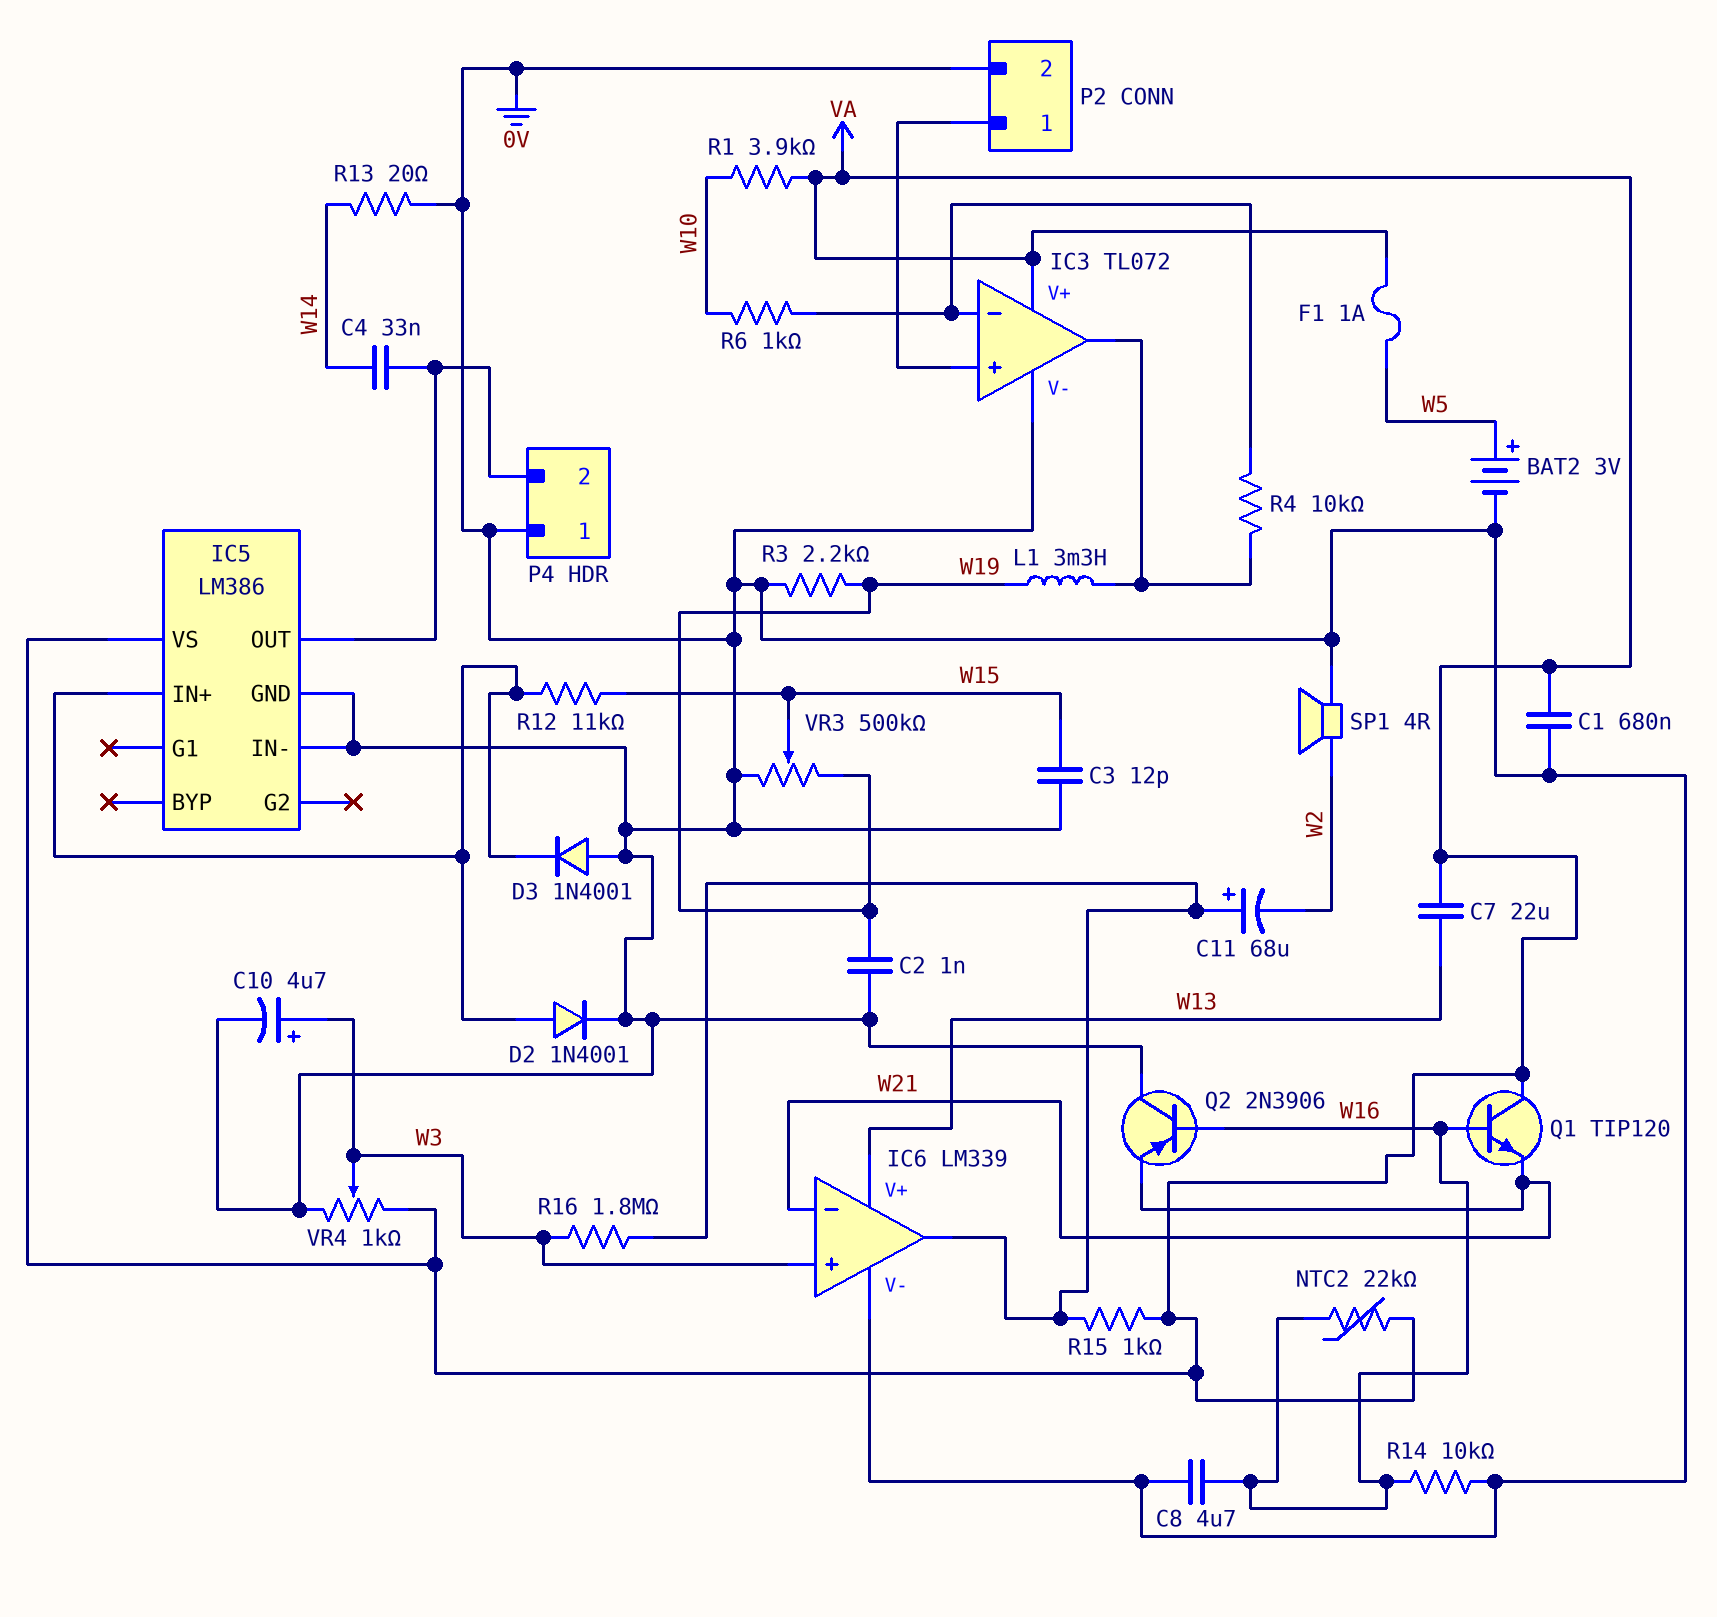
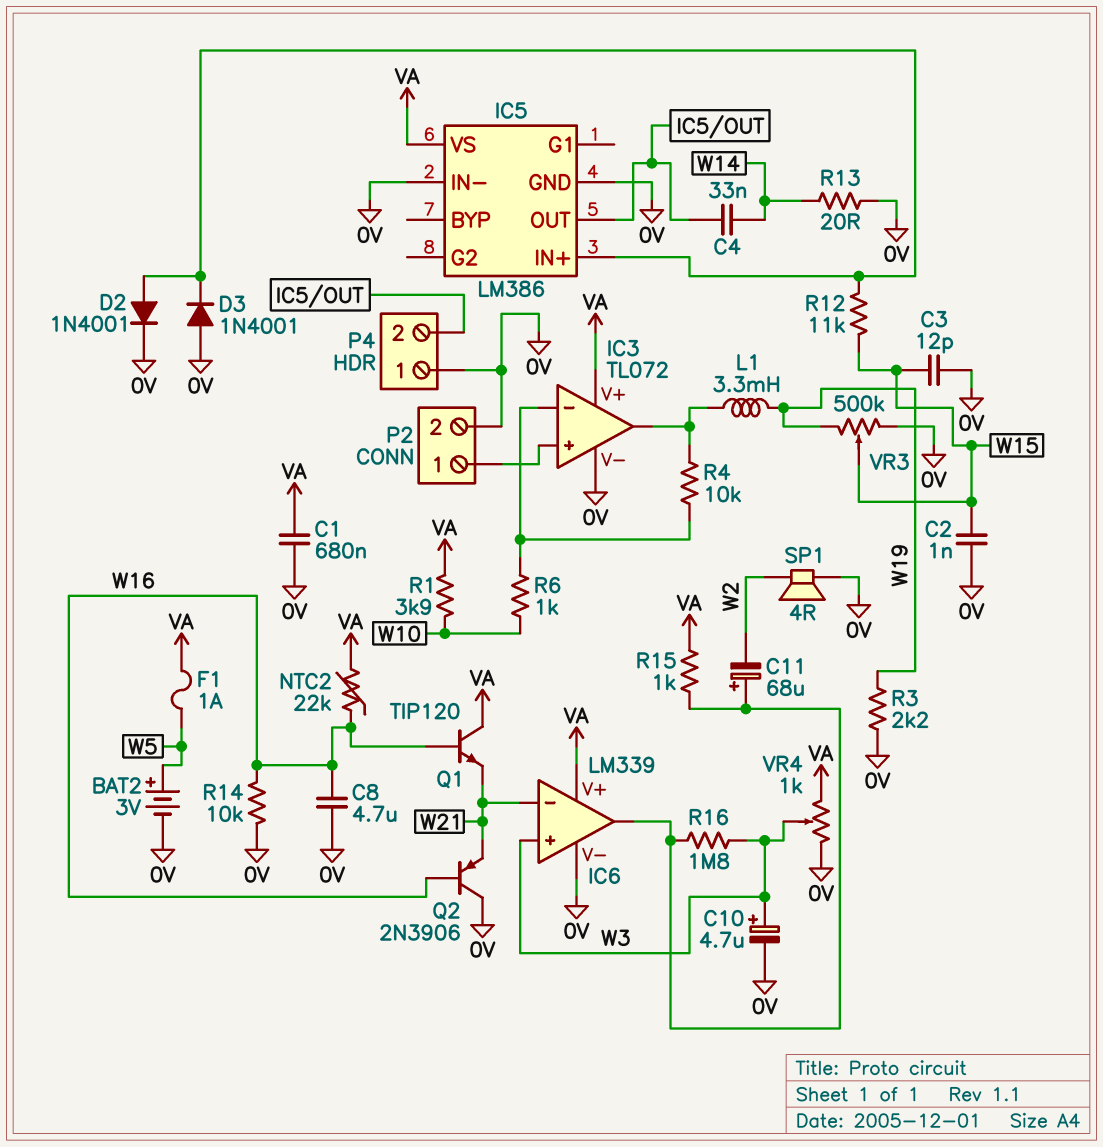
C2: 1nF (0V, W19) -> 1nF (0V, W15)
C7: 22uF (VA, W13) -> none
IC6 pin V+: W13 -> VA

